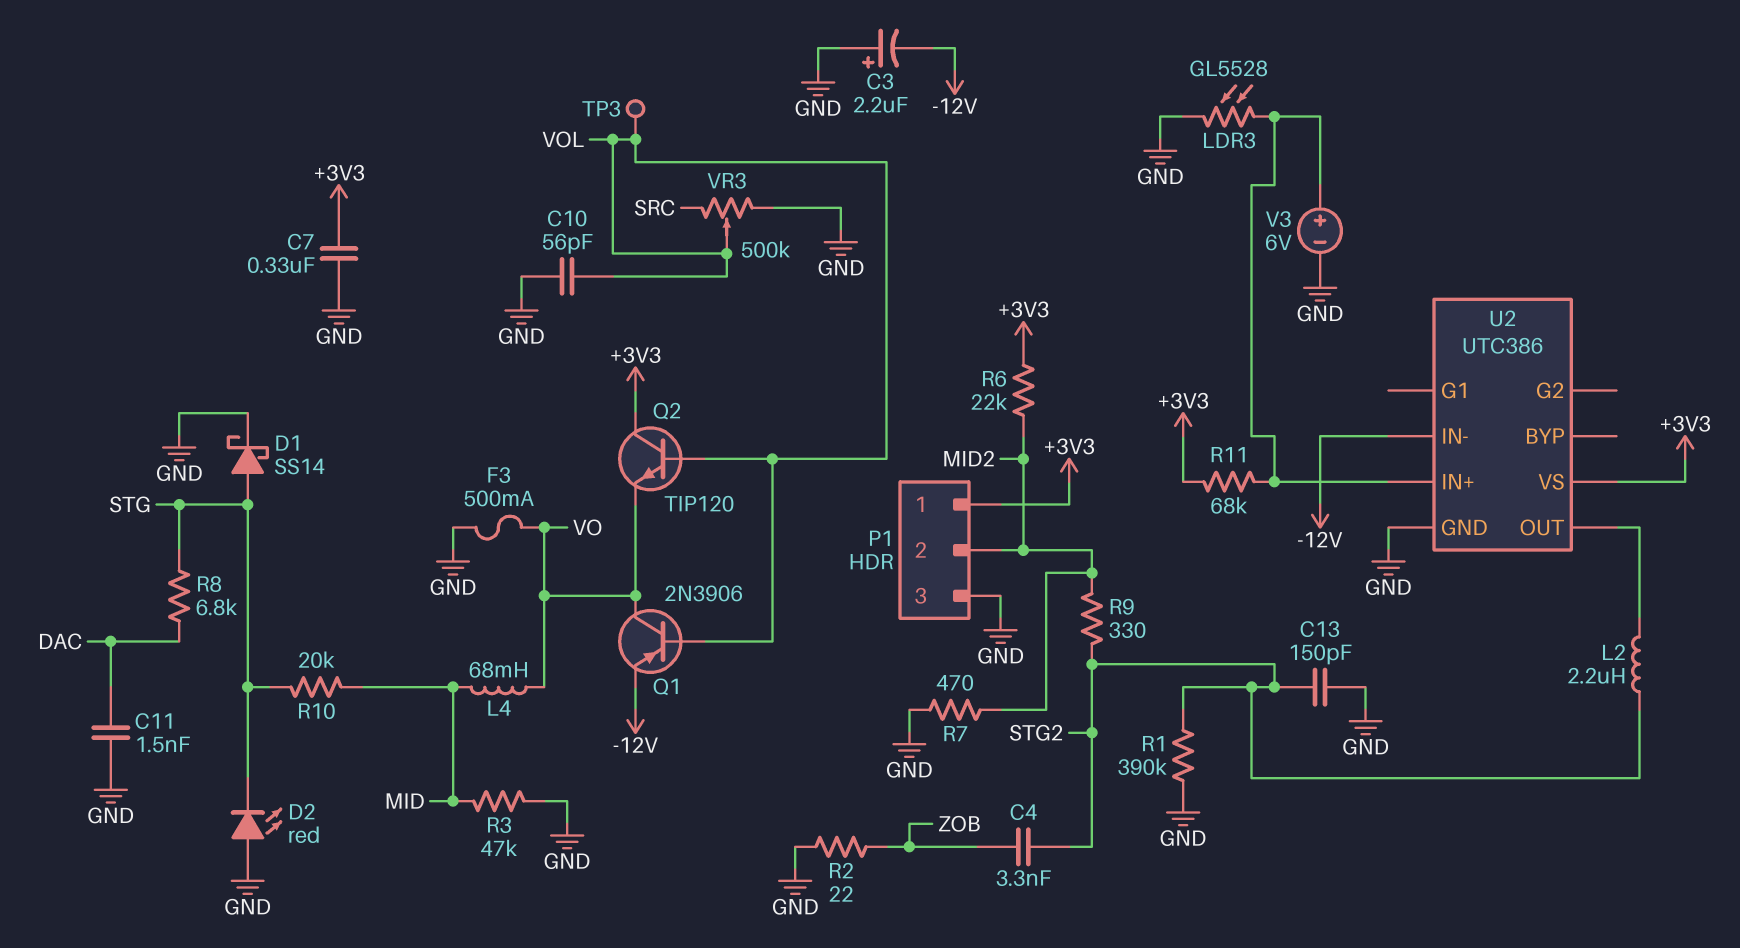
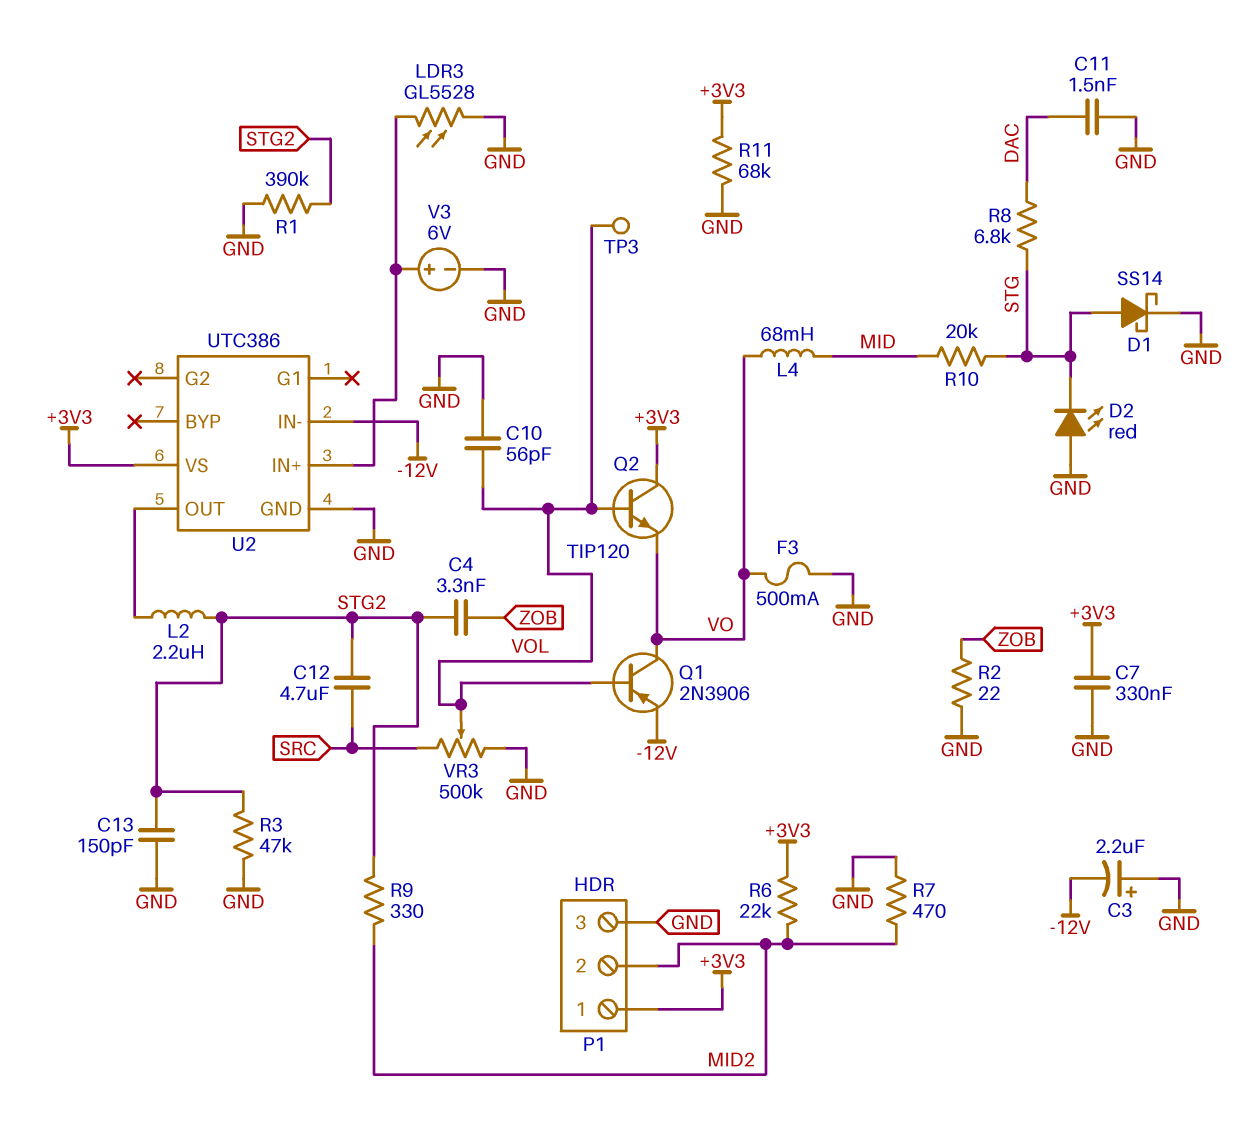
C12: none -> 4.7uF (SRC, STG2)
R3: 47k (GND, MID) -> 47k (GND, STG2)
R11: 68k (+3V3, U2/IN+) -> 68k (+3V3, GND)

